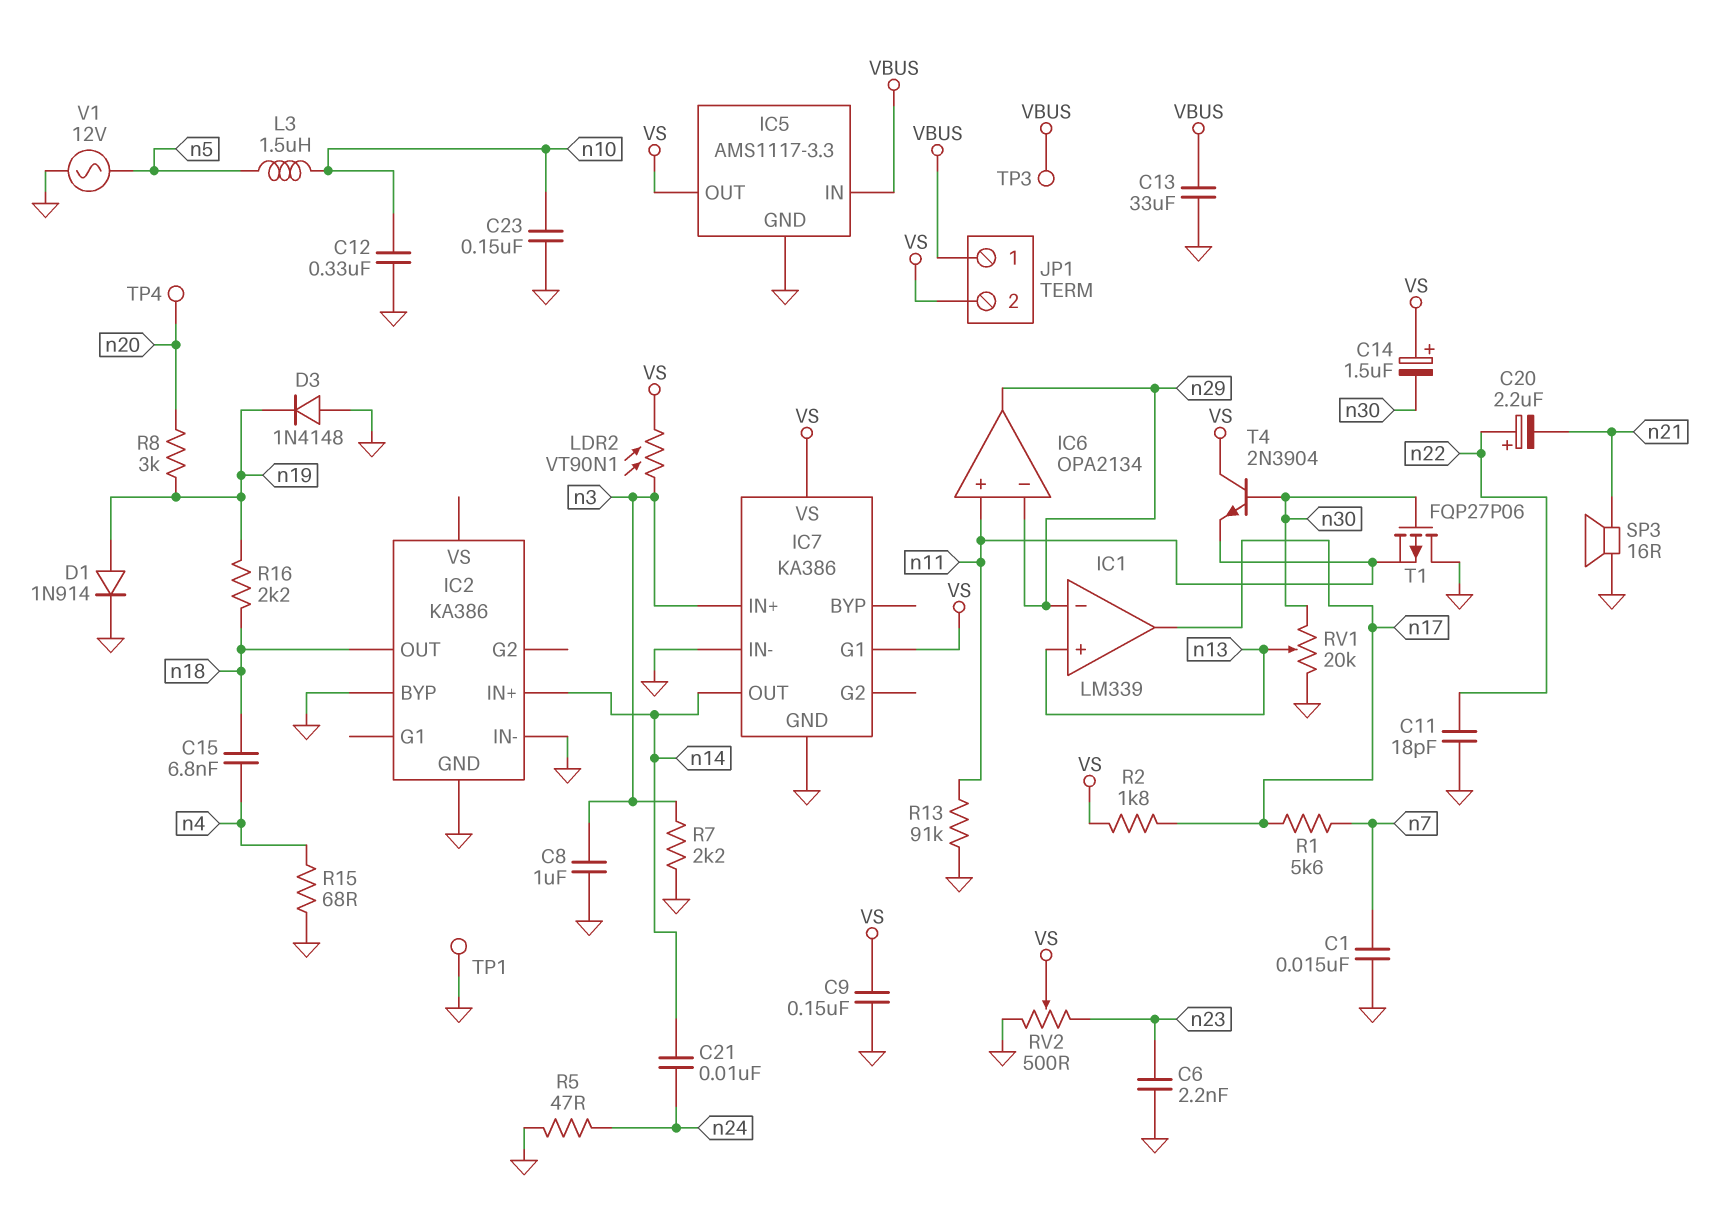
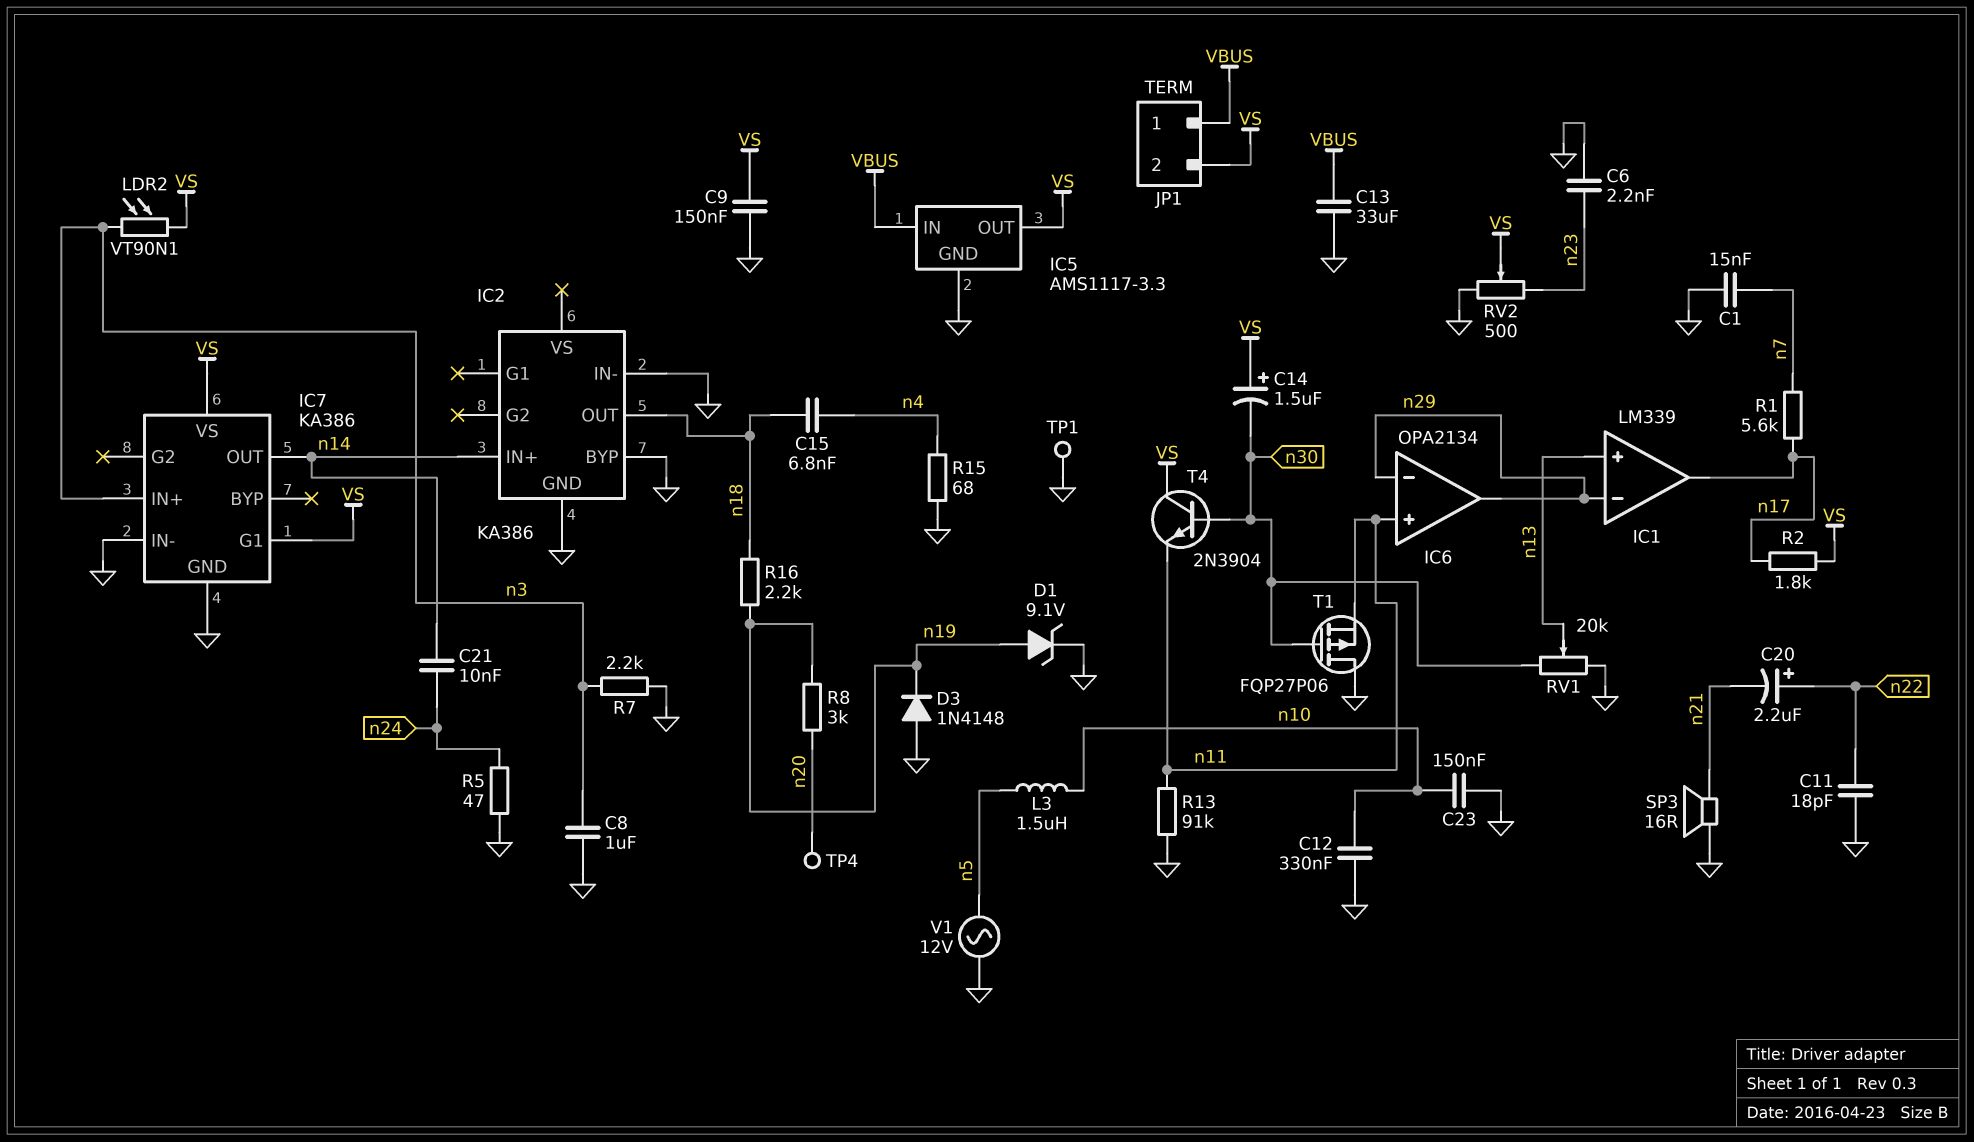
D1: diode 1N914 (A n19, K GND) -> zener 9.1V (A n19, K GND)
TP3: test point (VBUS) -> none

